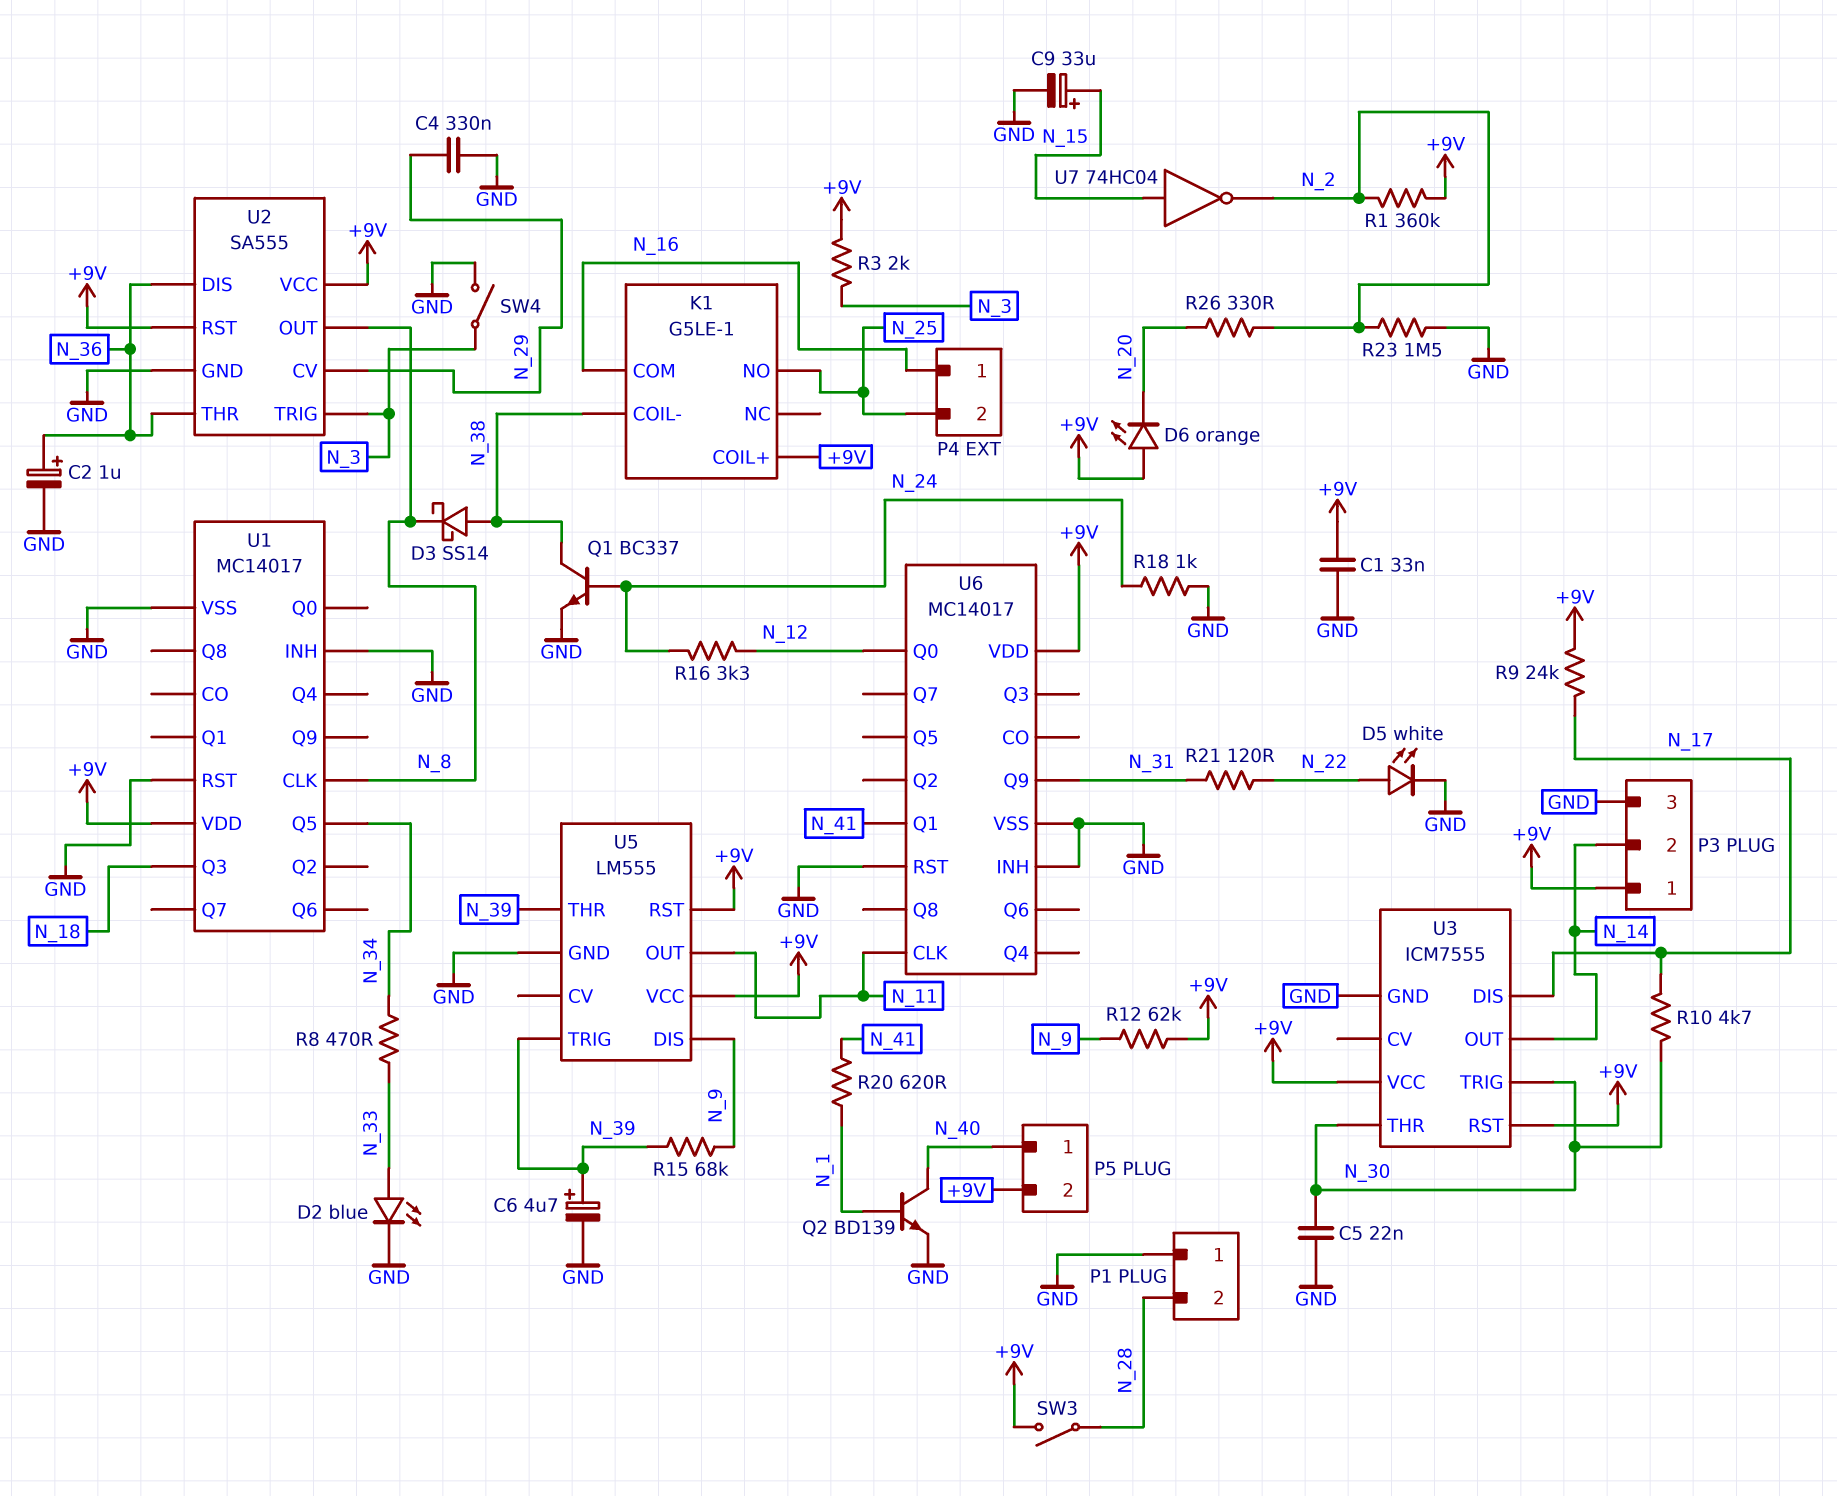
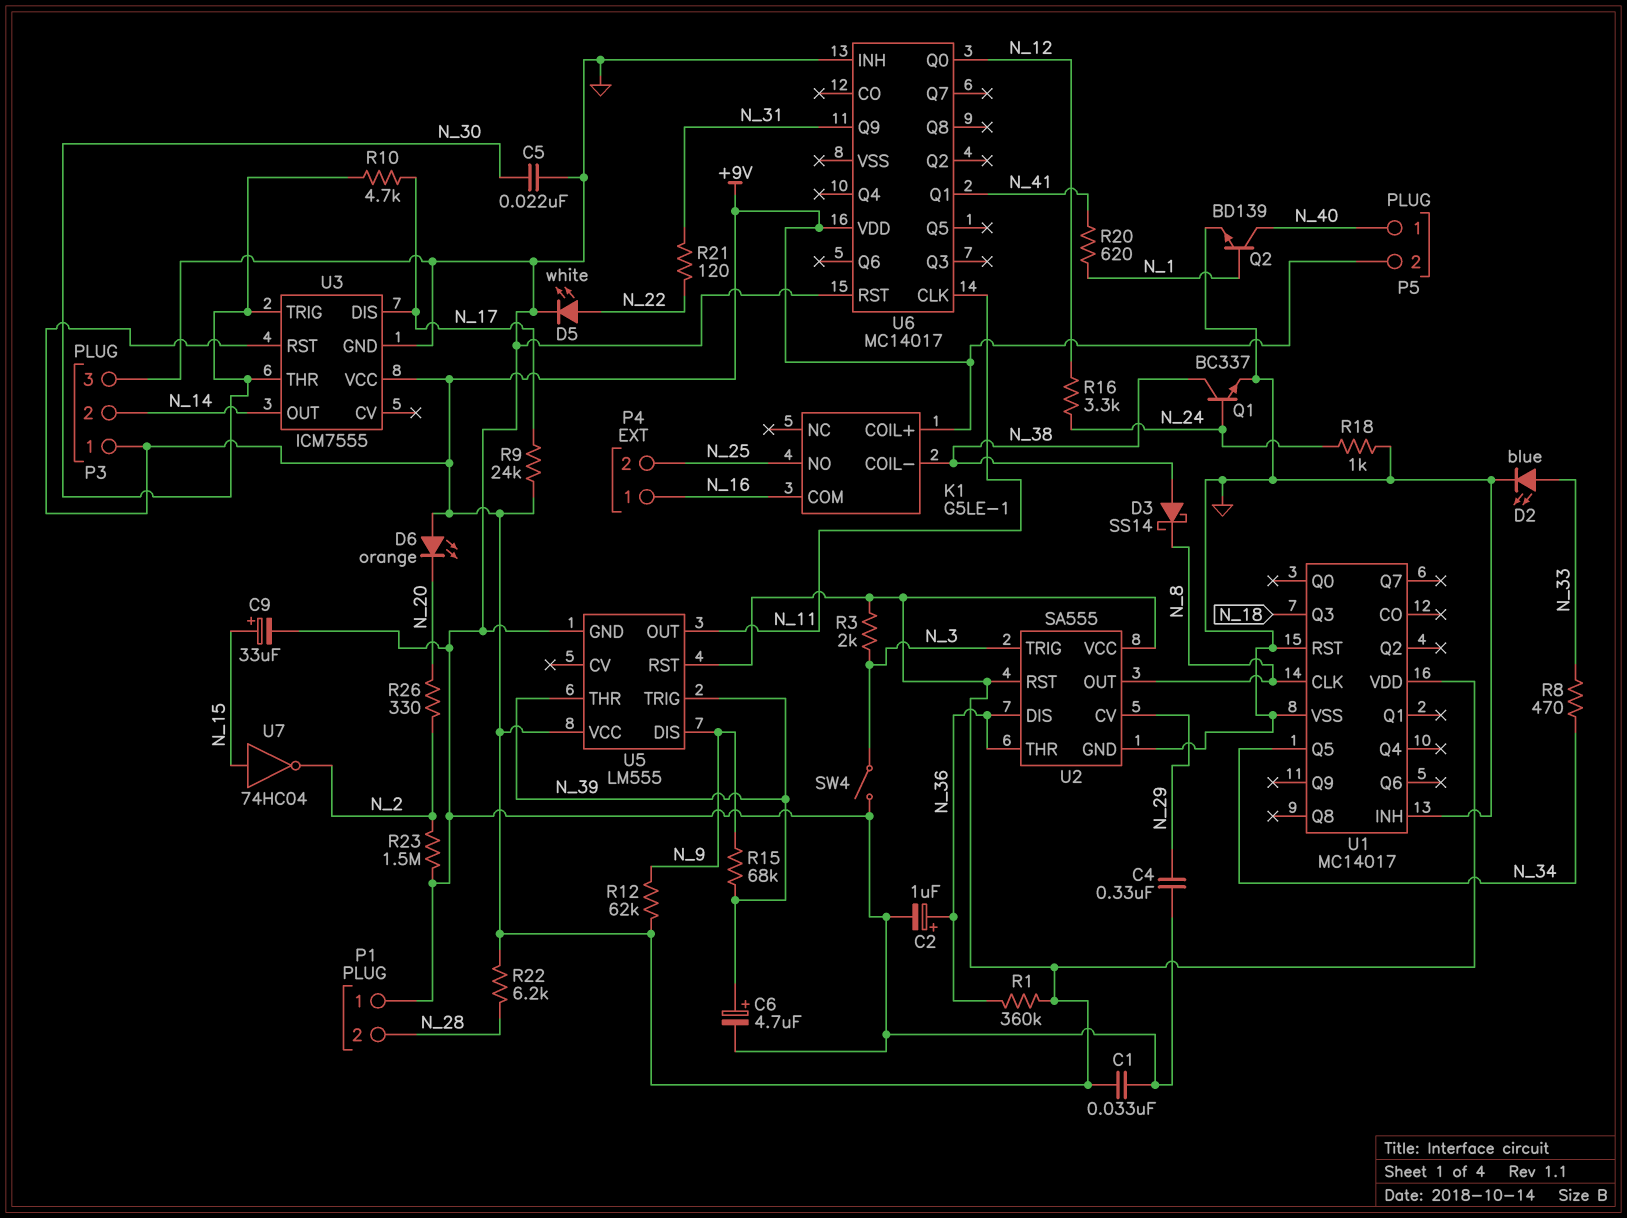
R1: 360k (+9V, N_2) -> 360k (+9V, N_36)
R22: none -> 6.2k (+9V, N_28)
SW3: switch (+9V, N_28) -> none
U6 pin VSS: GND -> none

